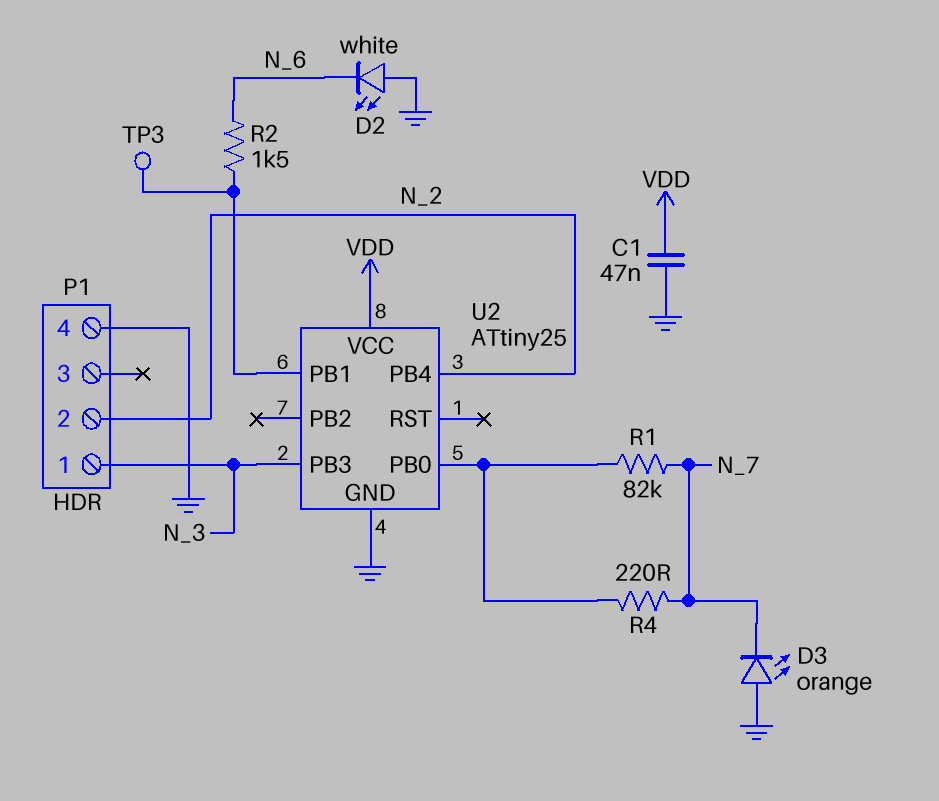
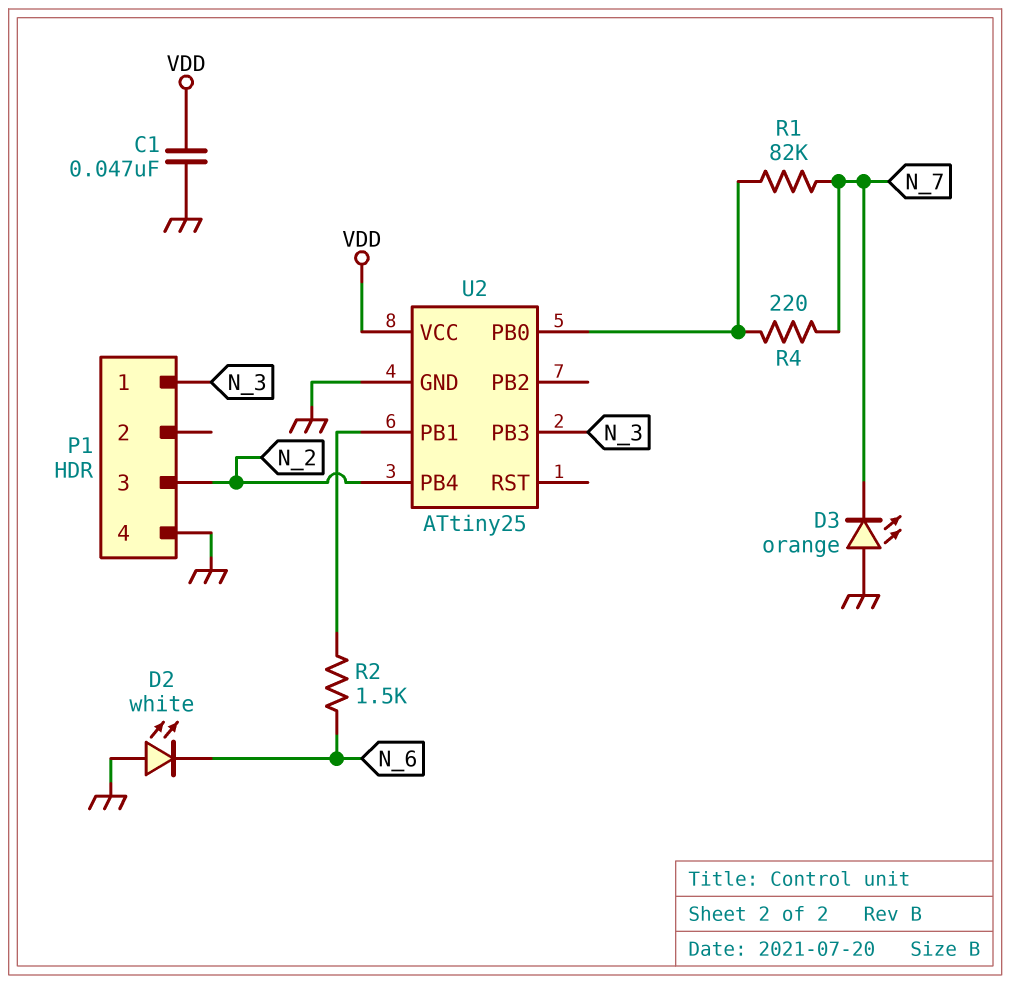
P1 pin 2: N_2 -> none
P1 pin 3: none -> N_2
TP3: test point (U2/PB1) -> none

